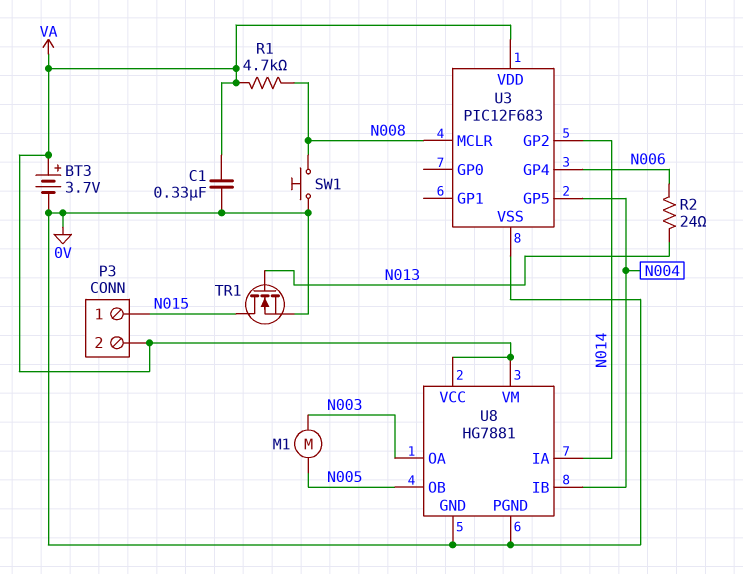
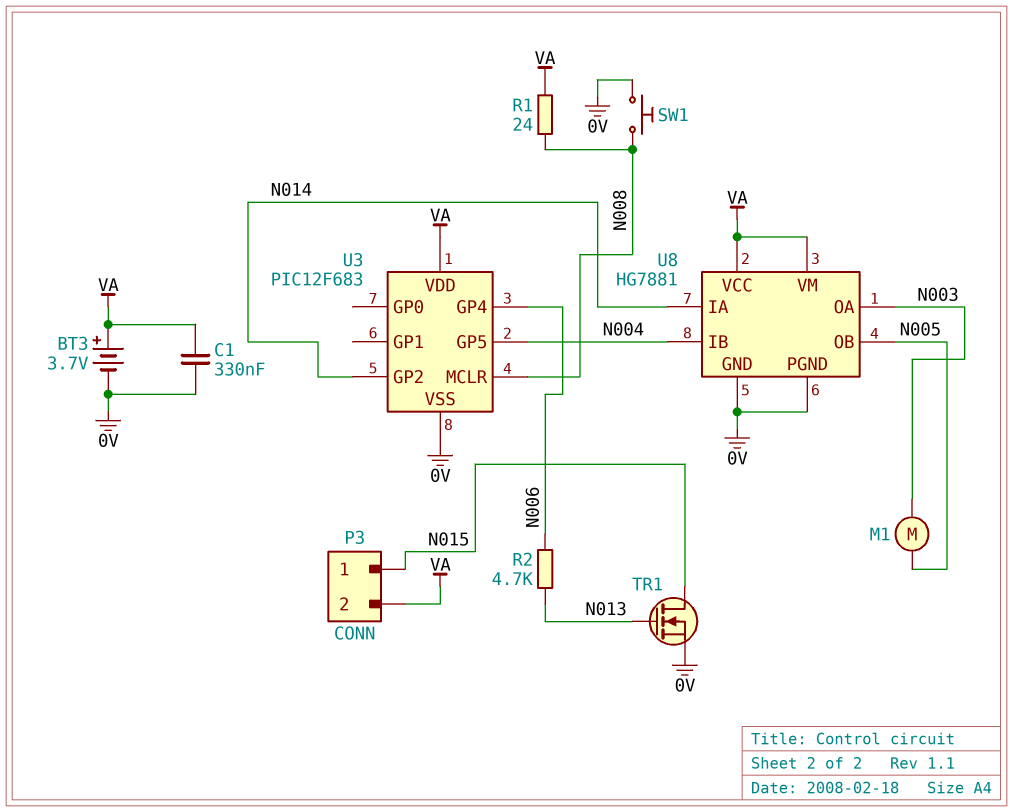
R1: 4.7k (N008, VA) -> 24 (N008, VA)
R2: 24 (N006, N013) -> 4.7k (N006, N013)

